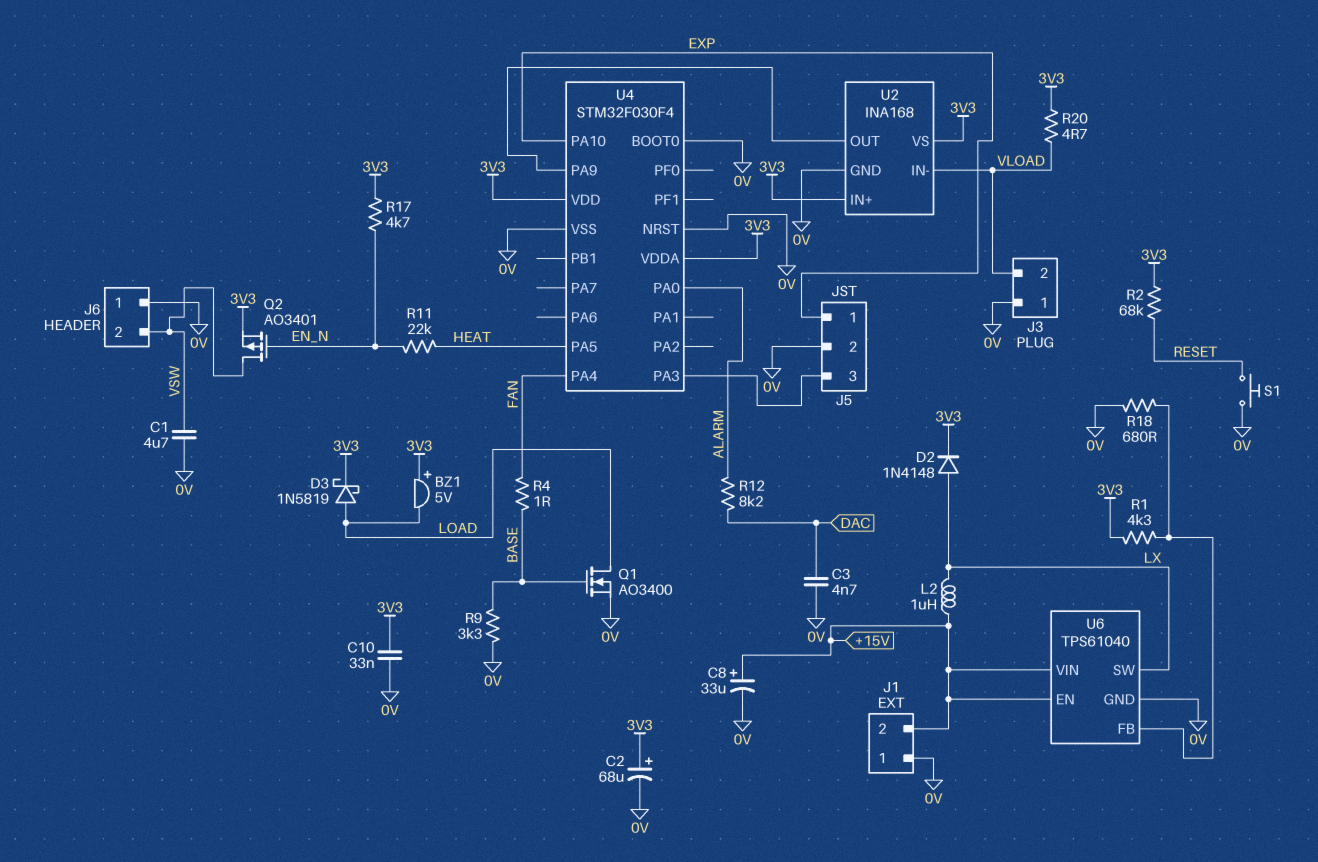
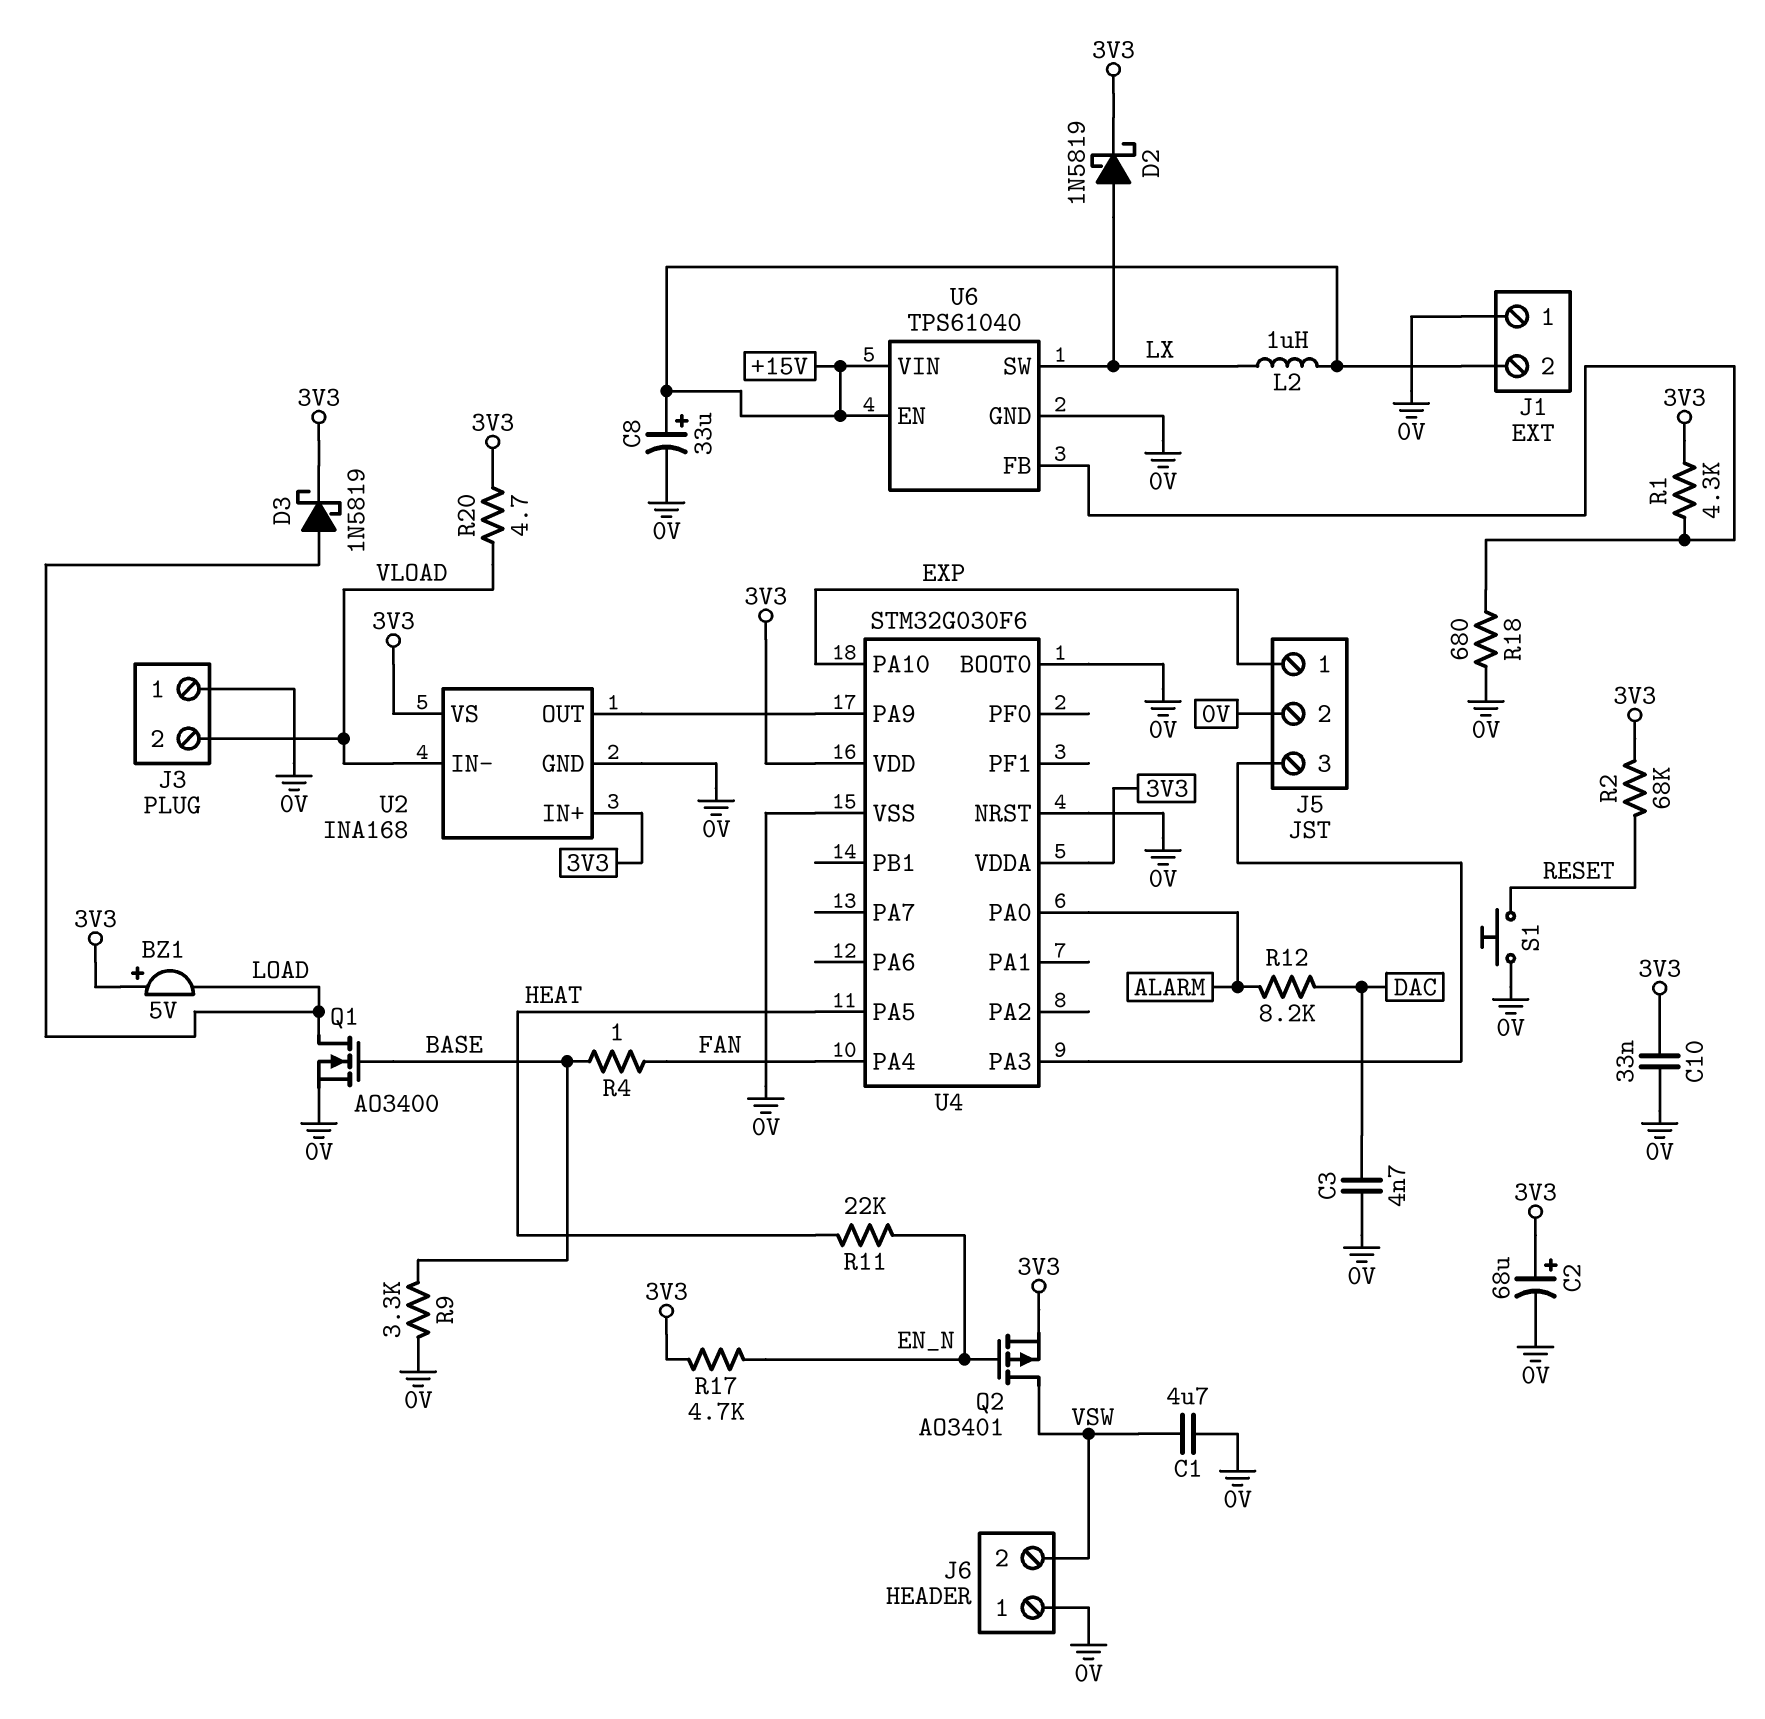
D2: diode 1N4148 (A LX, K 3V3) -> schottky 1N5819 (A LX, K 3V3)
U4: STM32F030F4 -> STM32G030F6

